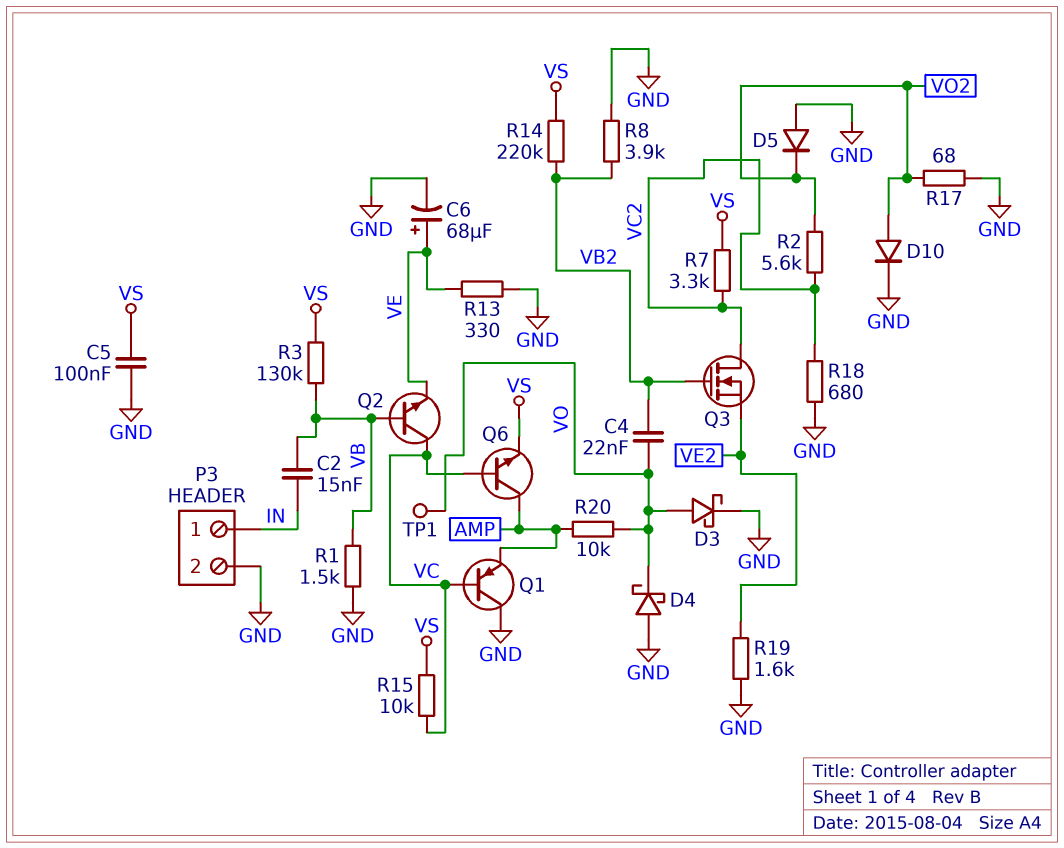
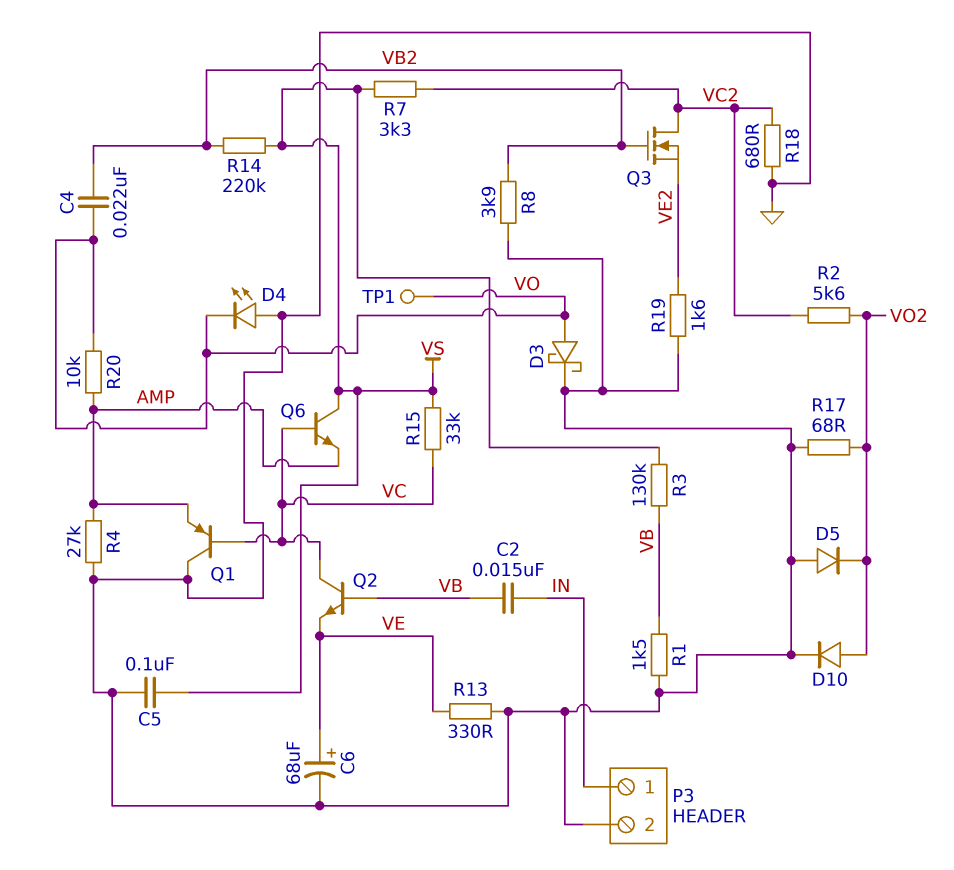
D4: schottky (A GND, K VO) -> LED (A GND, K VO)
Q6: NPN (B VC, C AMP, E VS) -> NPN (B VC, C VS, E AMP)
R4: none -> 27k (AMP, GND)
R15: 10k (VC, VS) -> 33k (VC, VS)

